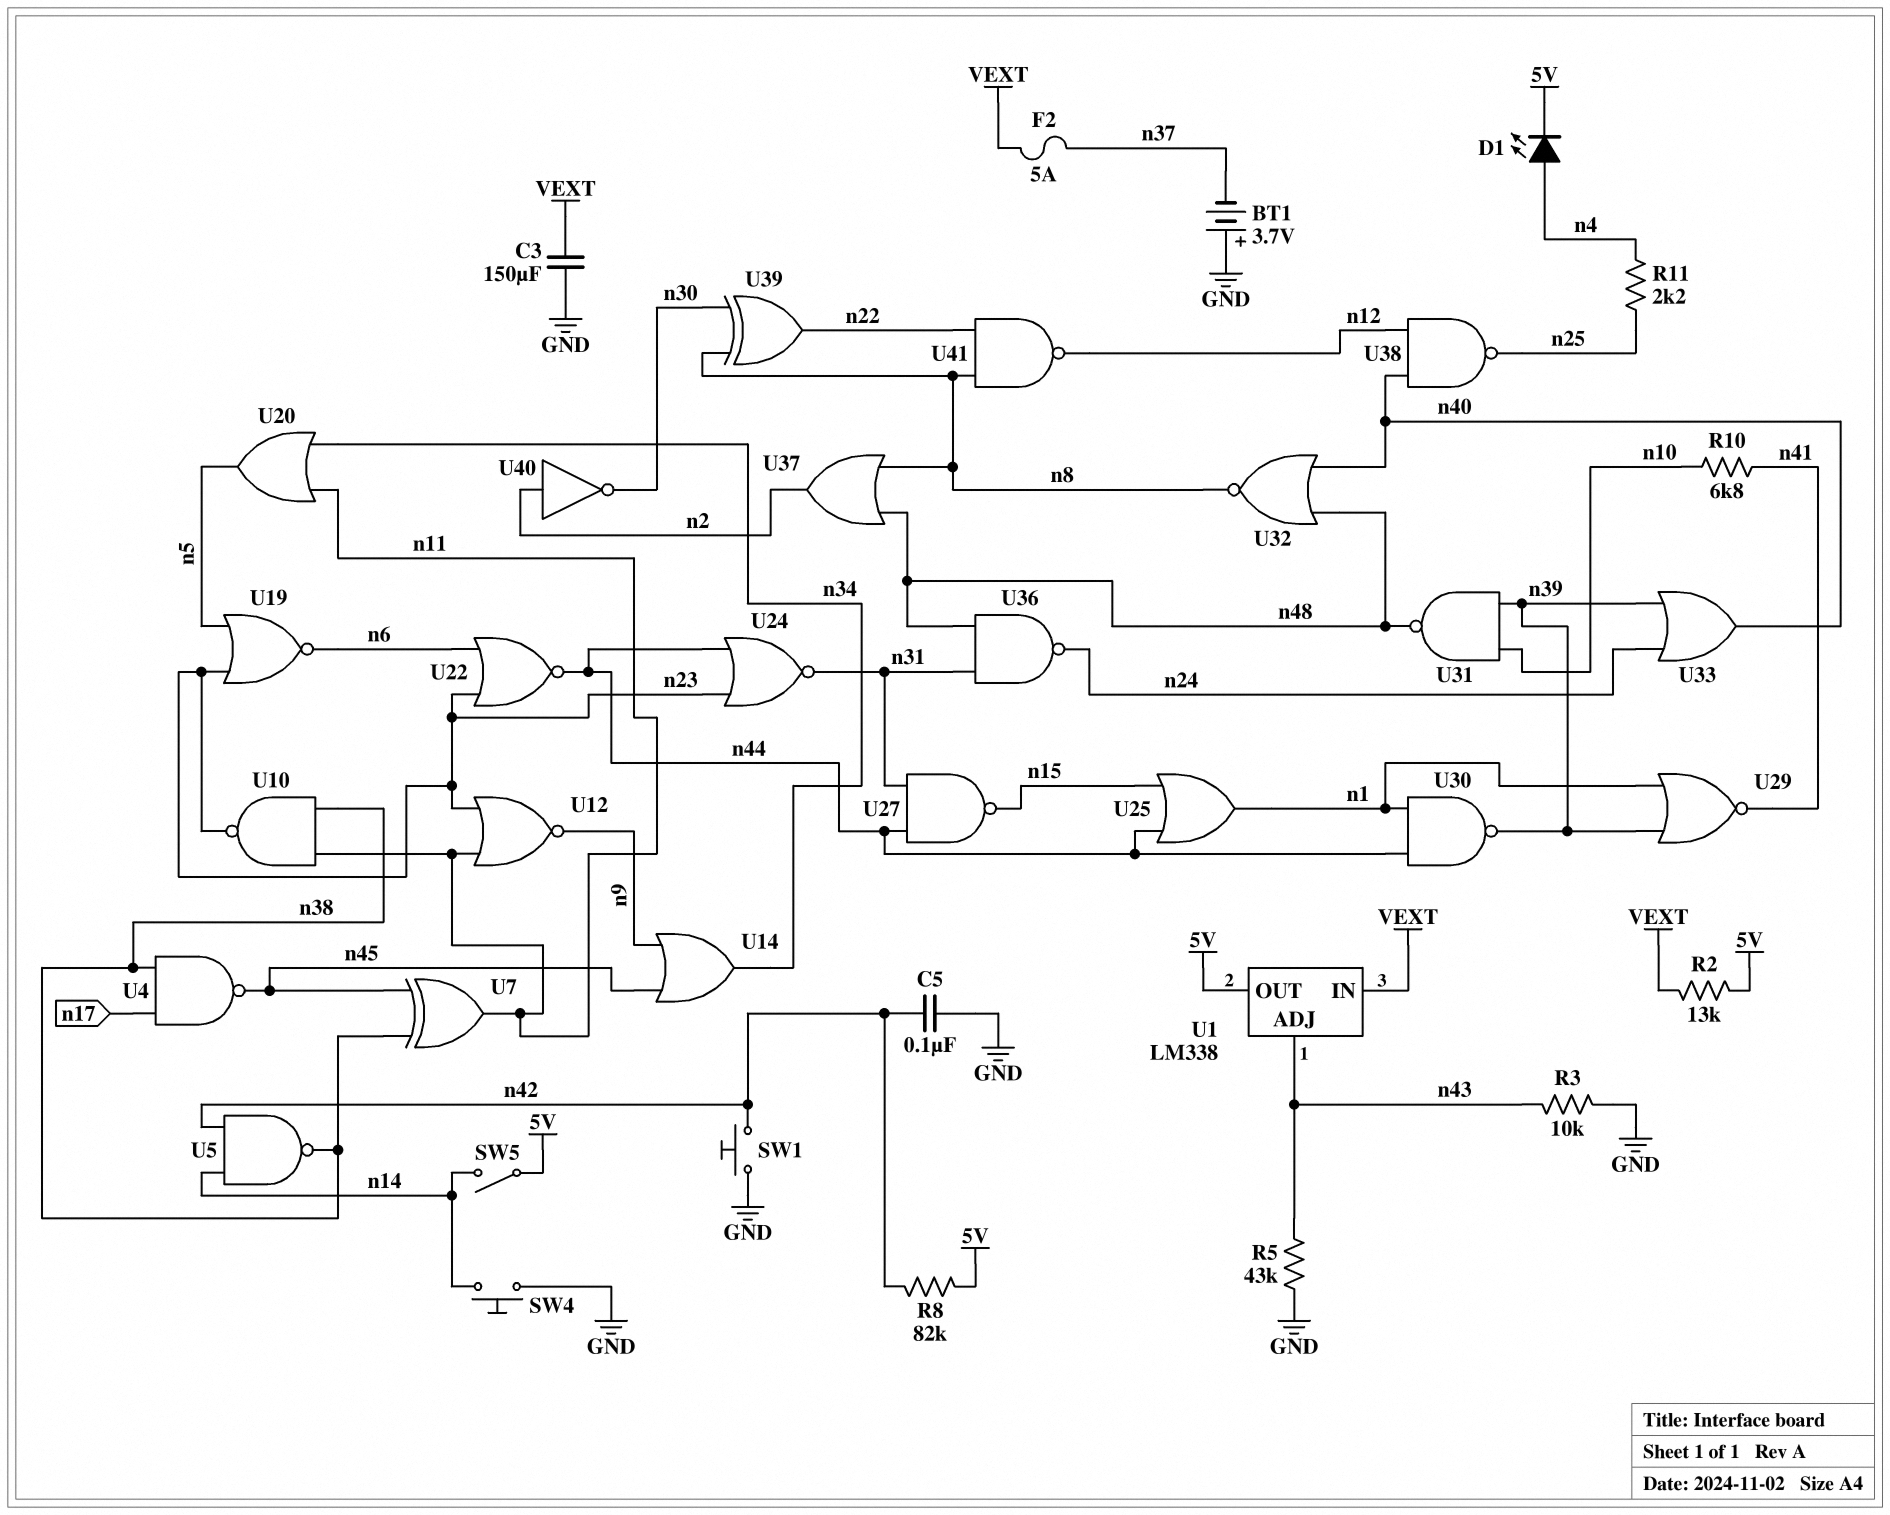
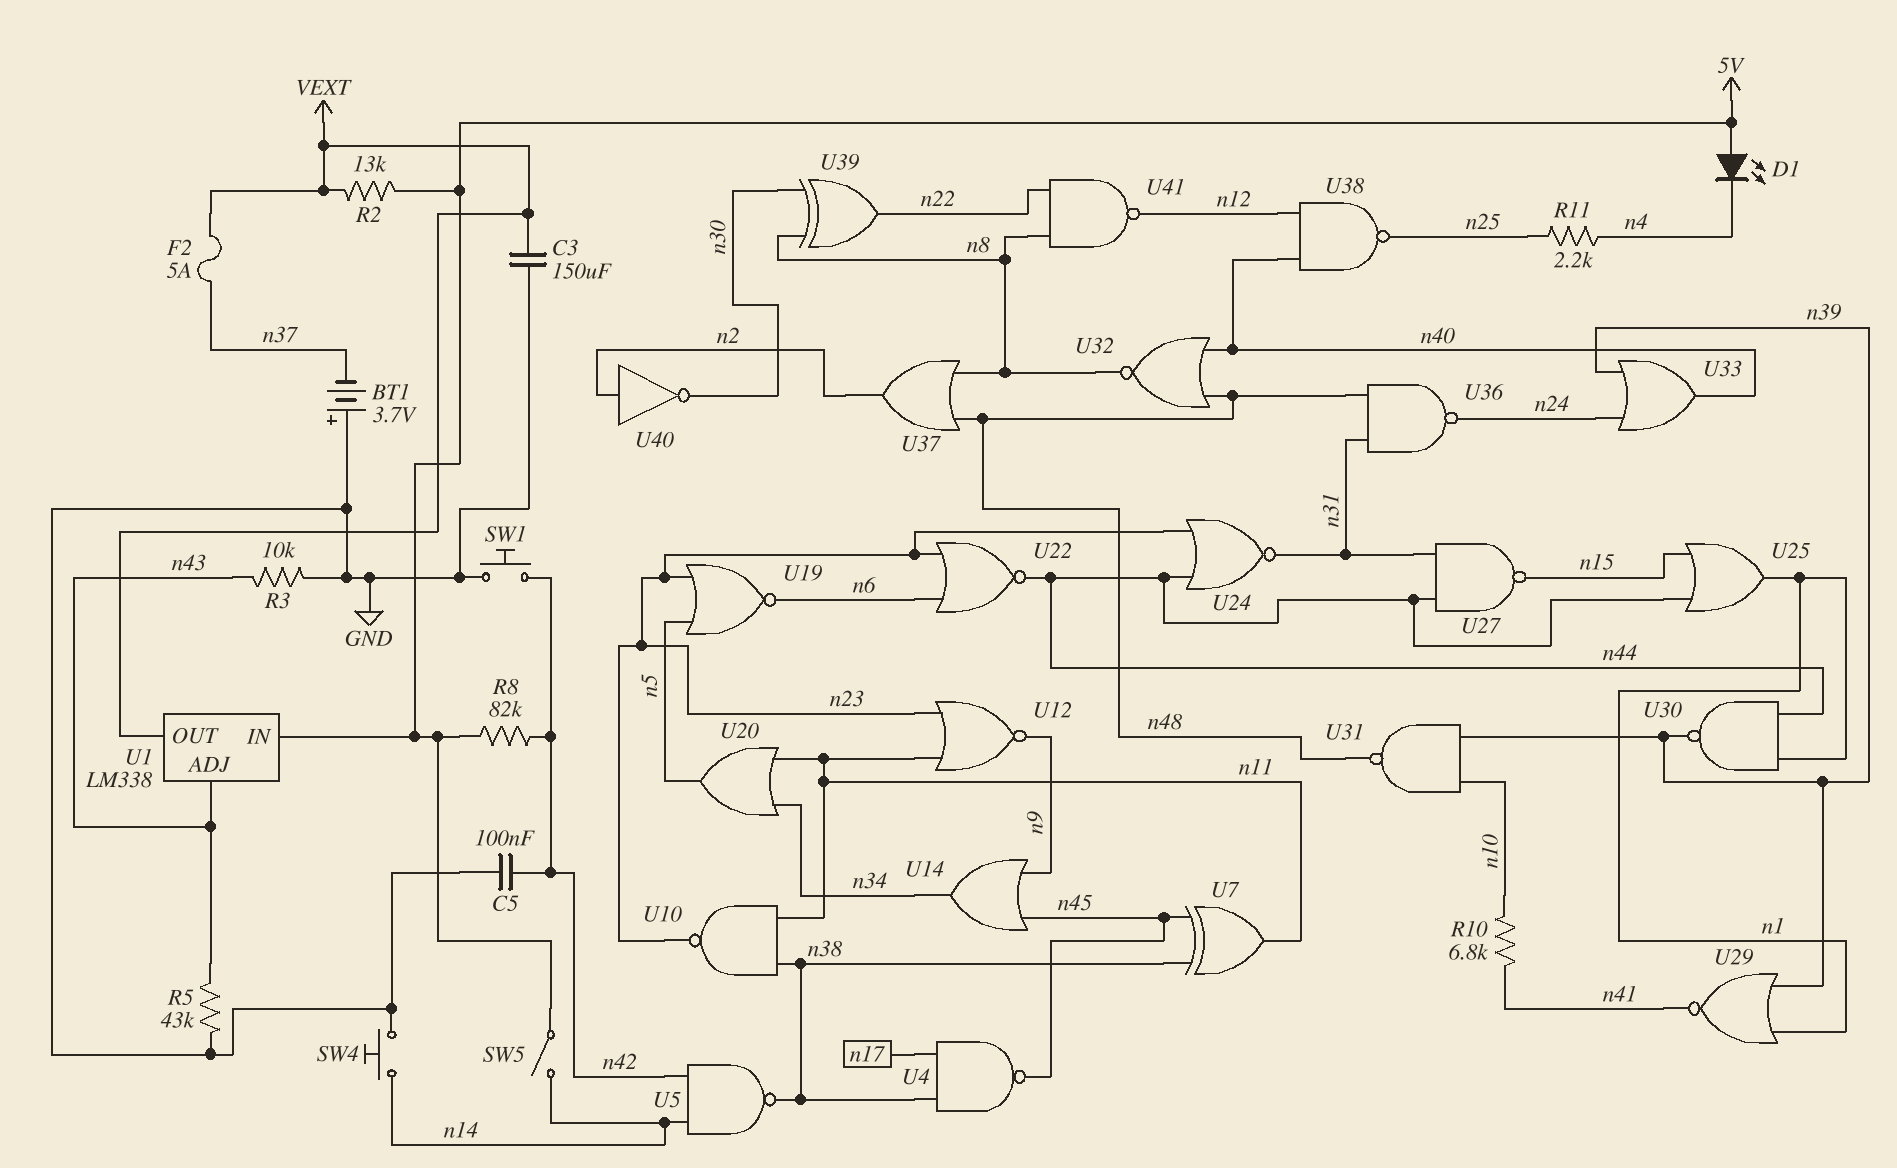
D1: LED (A n4, K 5V) -> LED (A 5V, K n4)
U1 pin IN: VEXT -> 5V
U1 pin OUT: 5V -> VEXT

